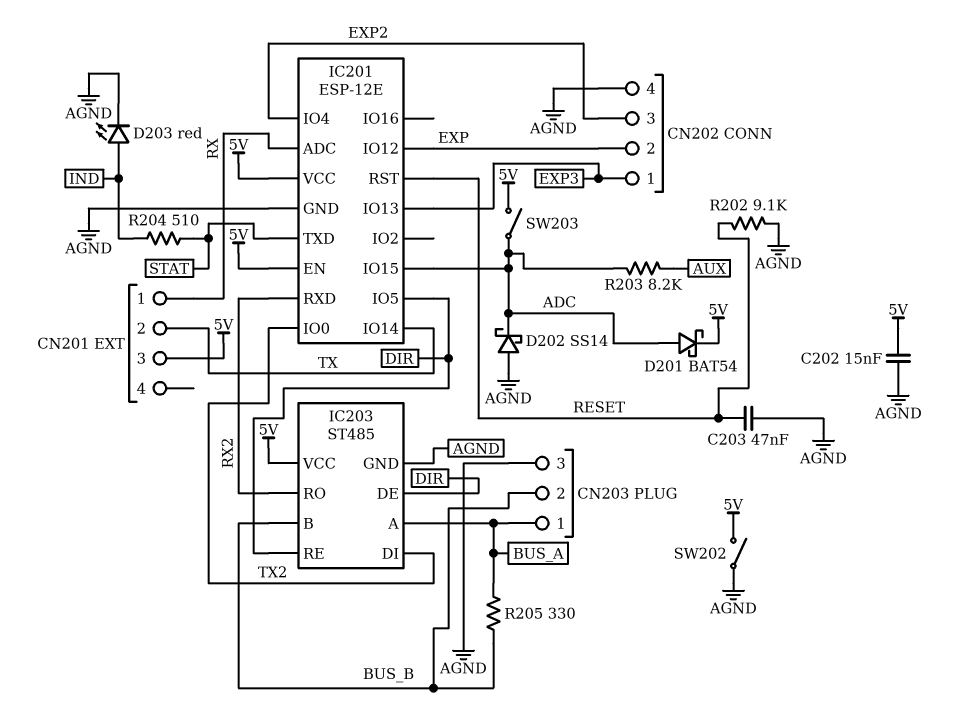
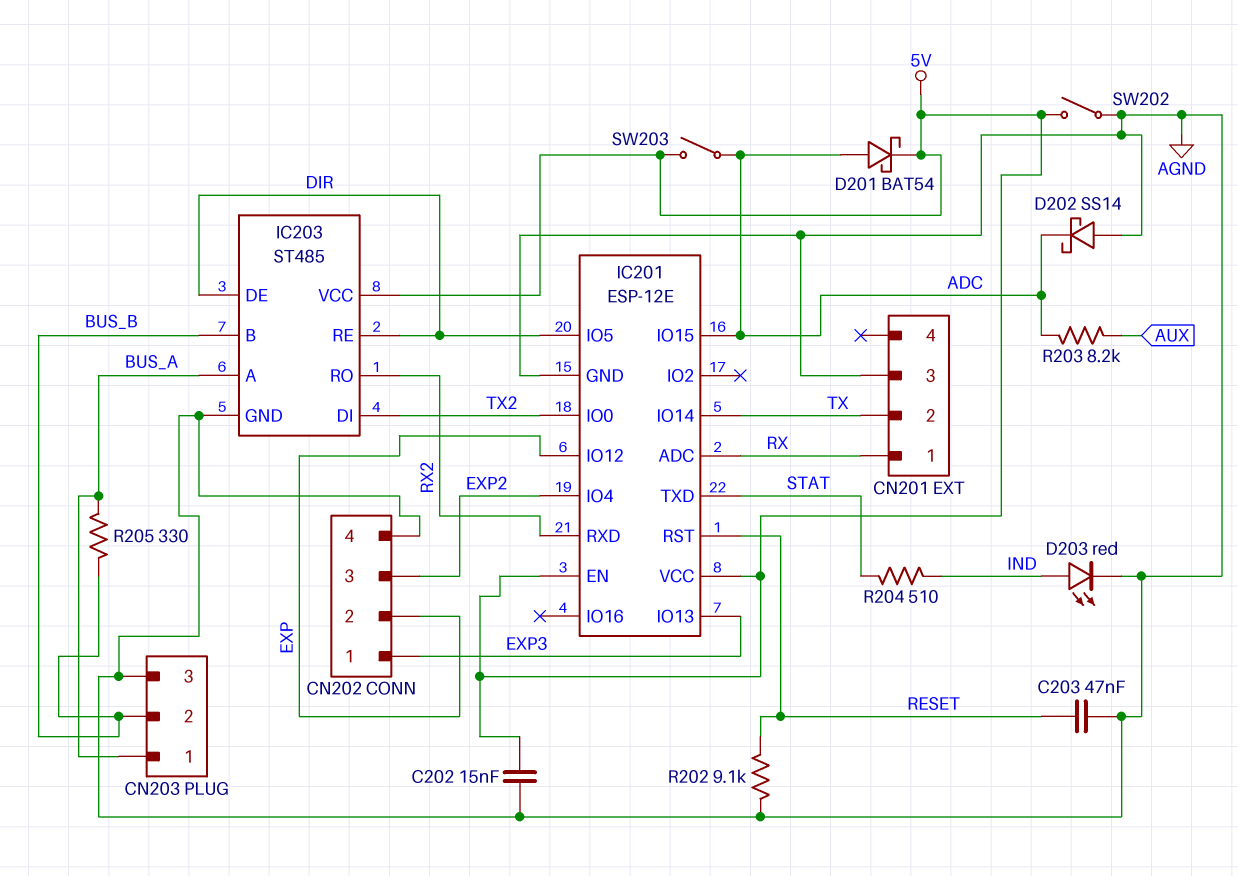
CN201 pin 3: 5V -> AGND

